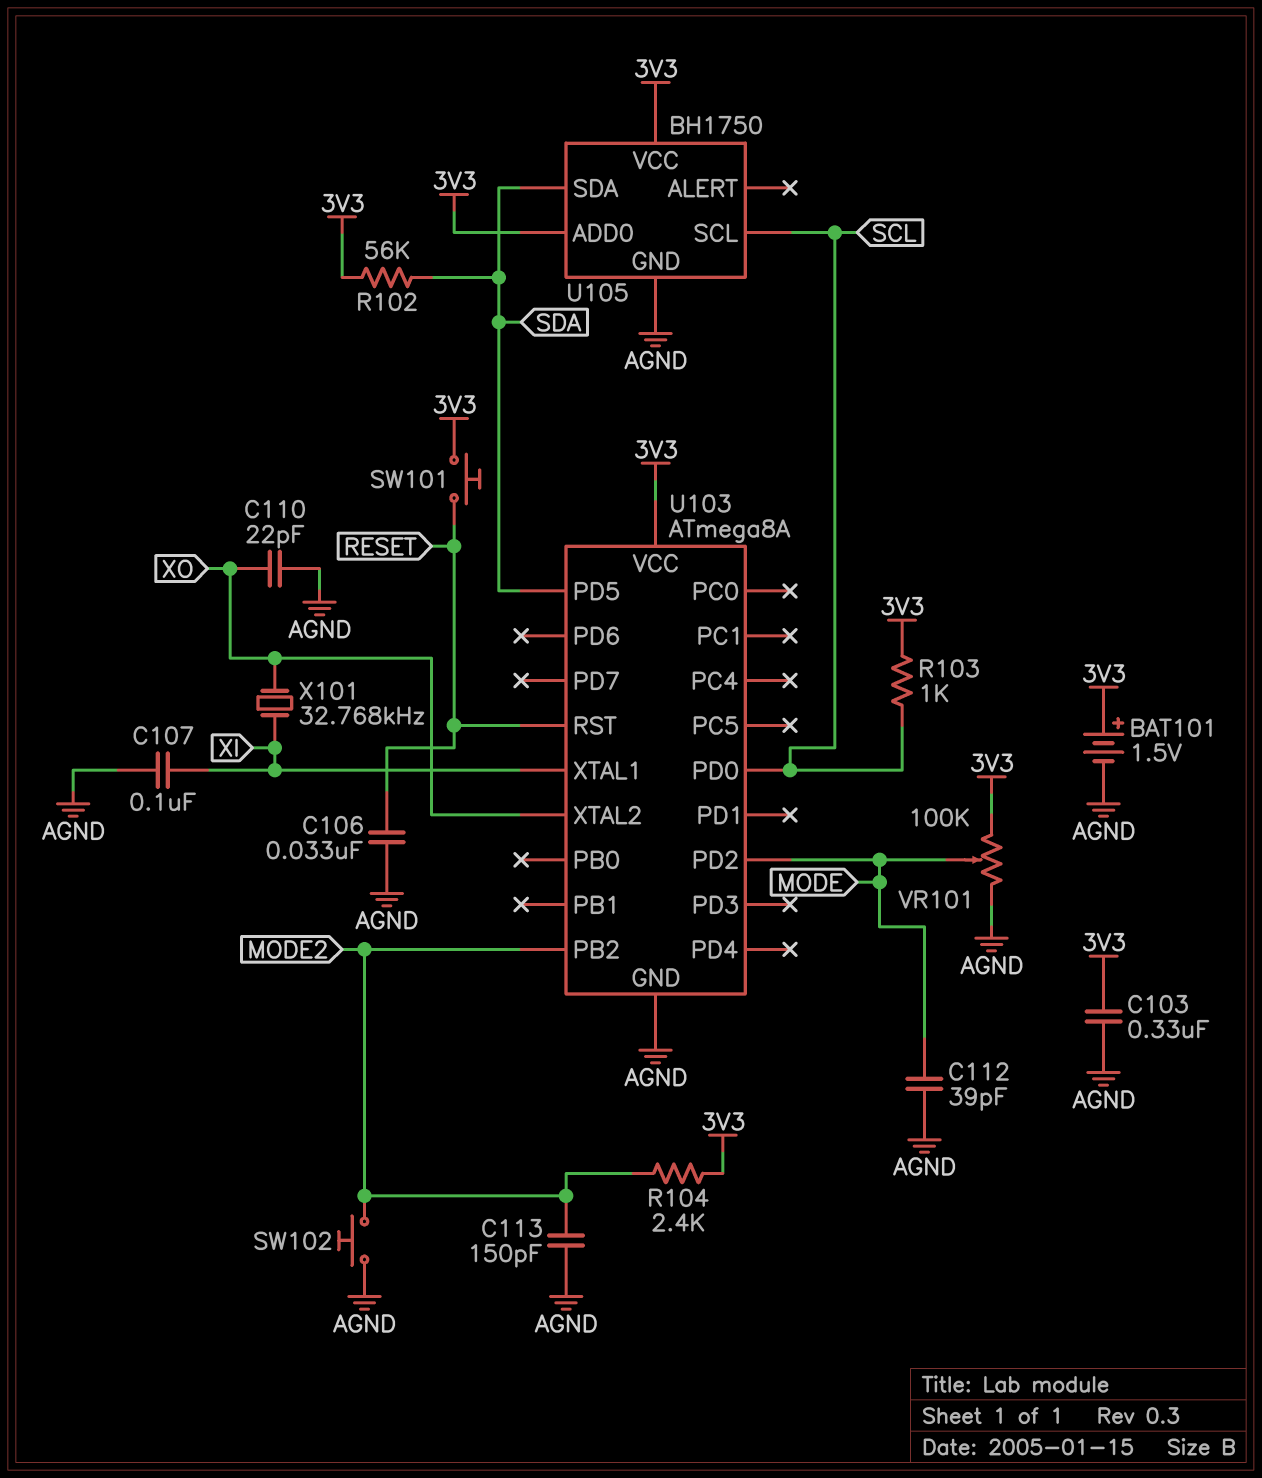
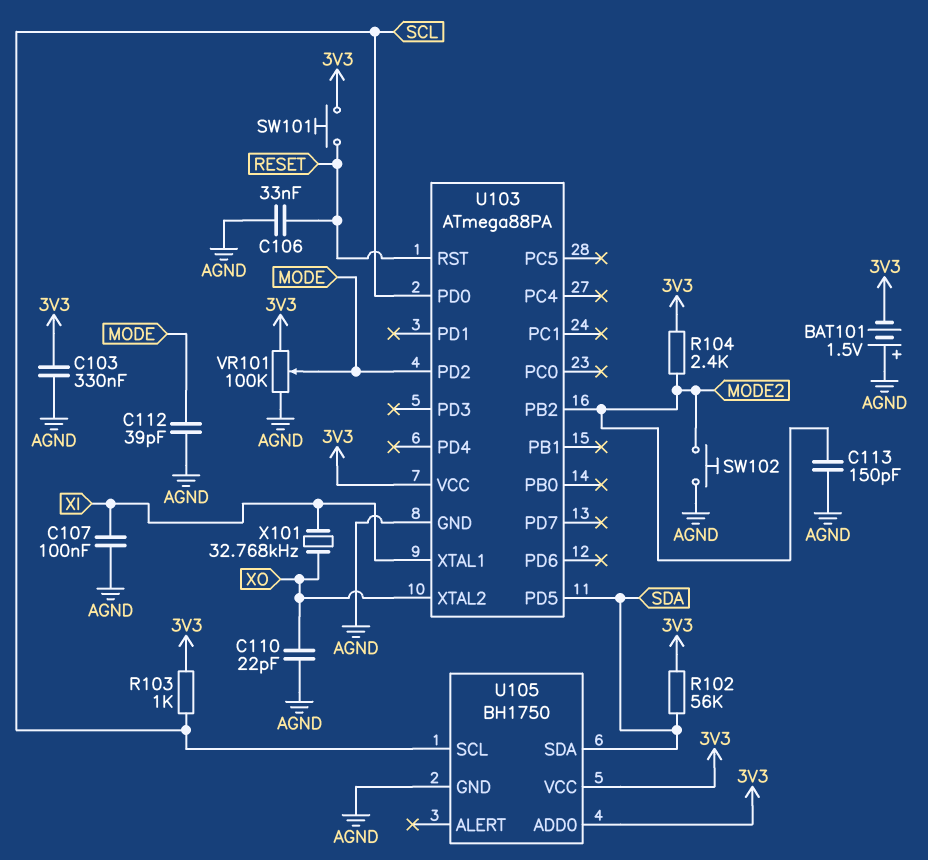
BAT101: 1.5V (plus 3V3, minus AGND) -> 1.5V (plus AGND, minus 3V3)
U103: ATmega8A -> ATmega88PA

